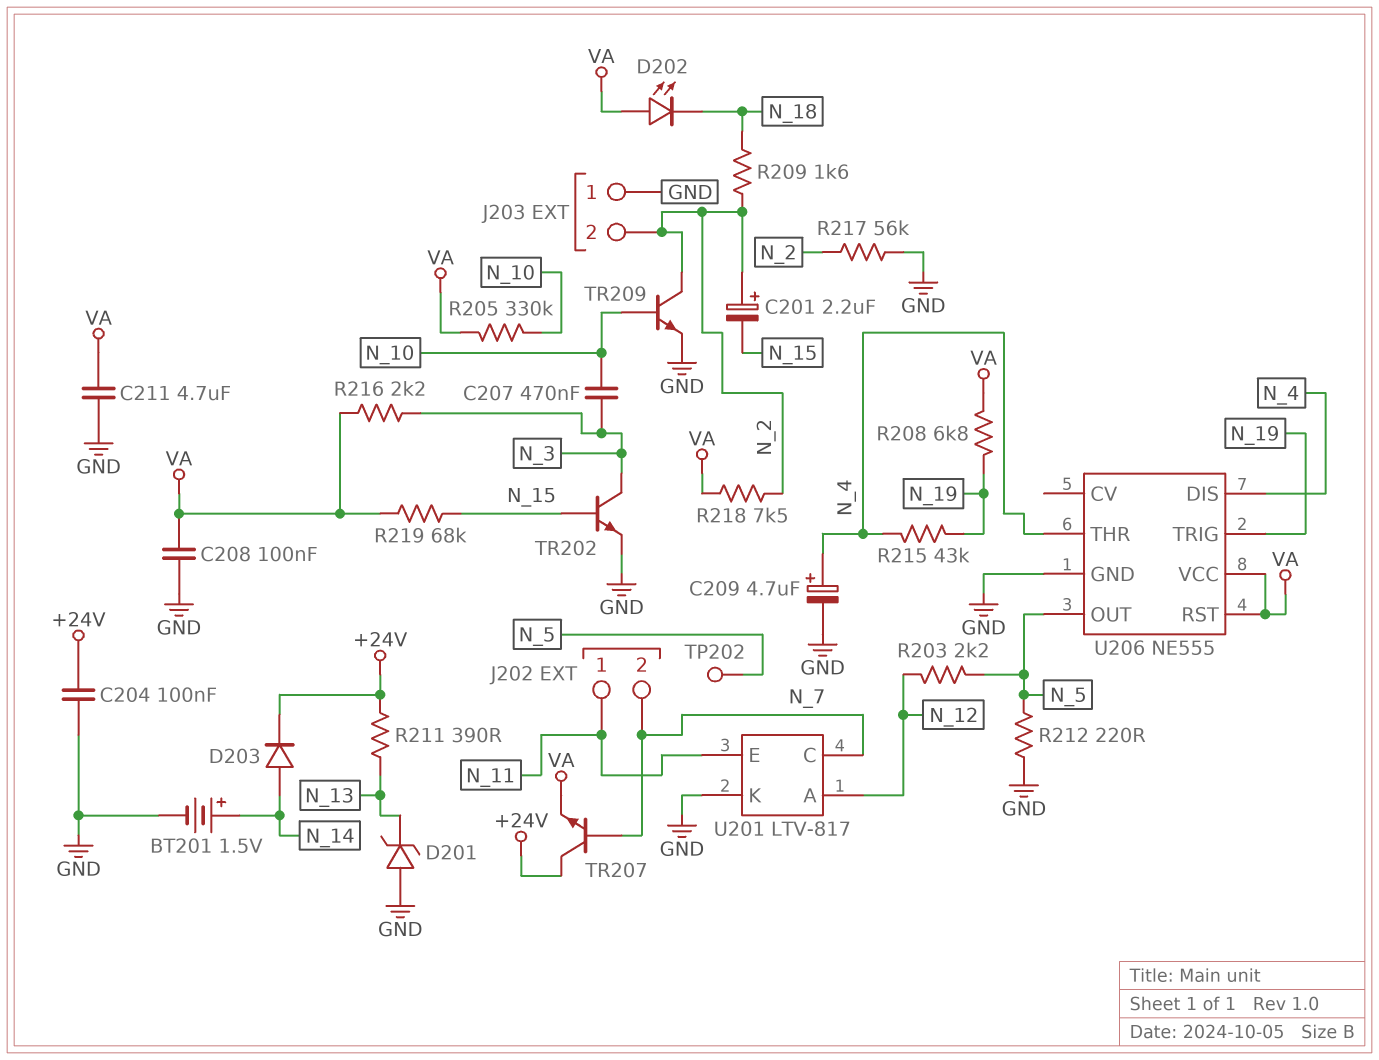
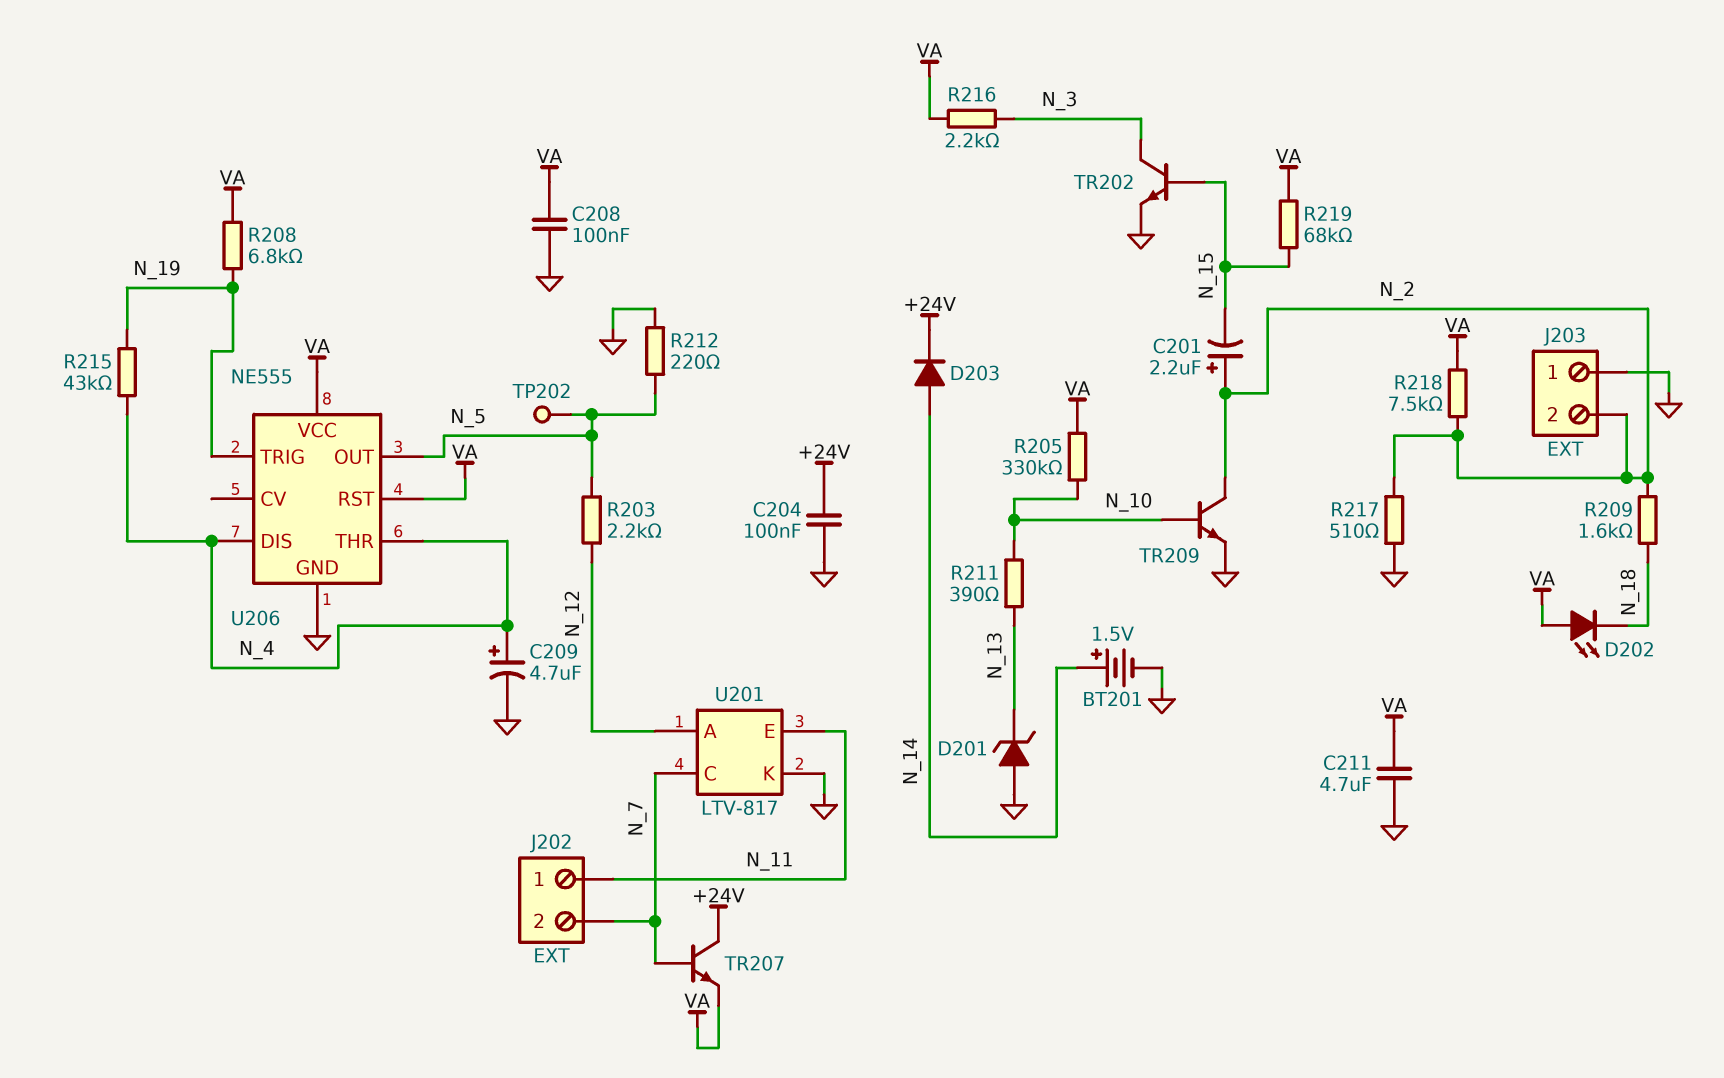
C207: 470nF (N_3, N_10) -> none
R211: 390 (+24V, N_13) -> 390 (N_10, N_13)
R217: 56k (GND, N_2) -> 510 (GND, N_2)

